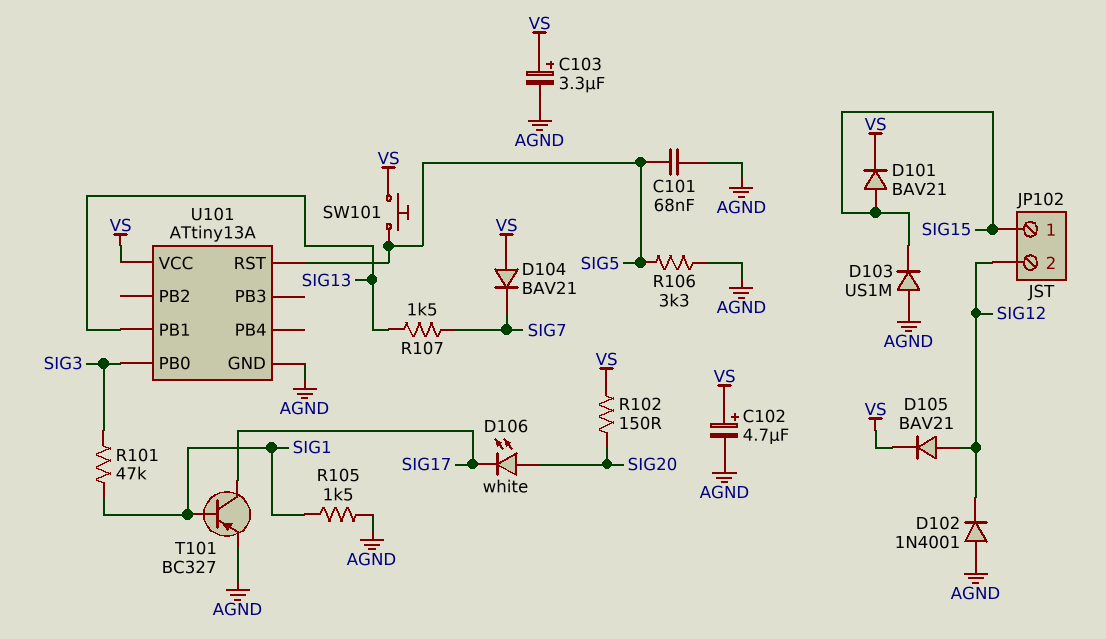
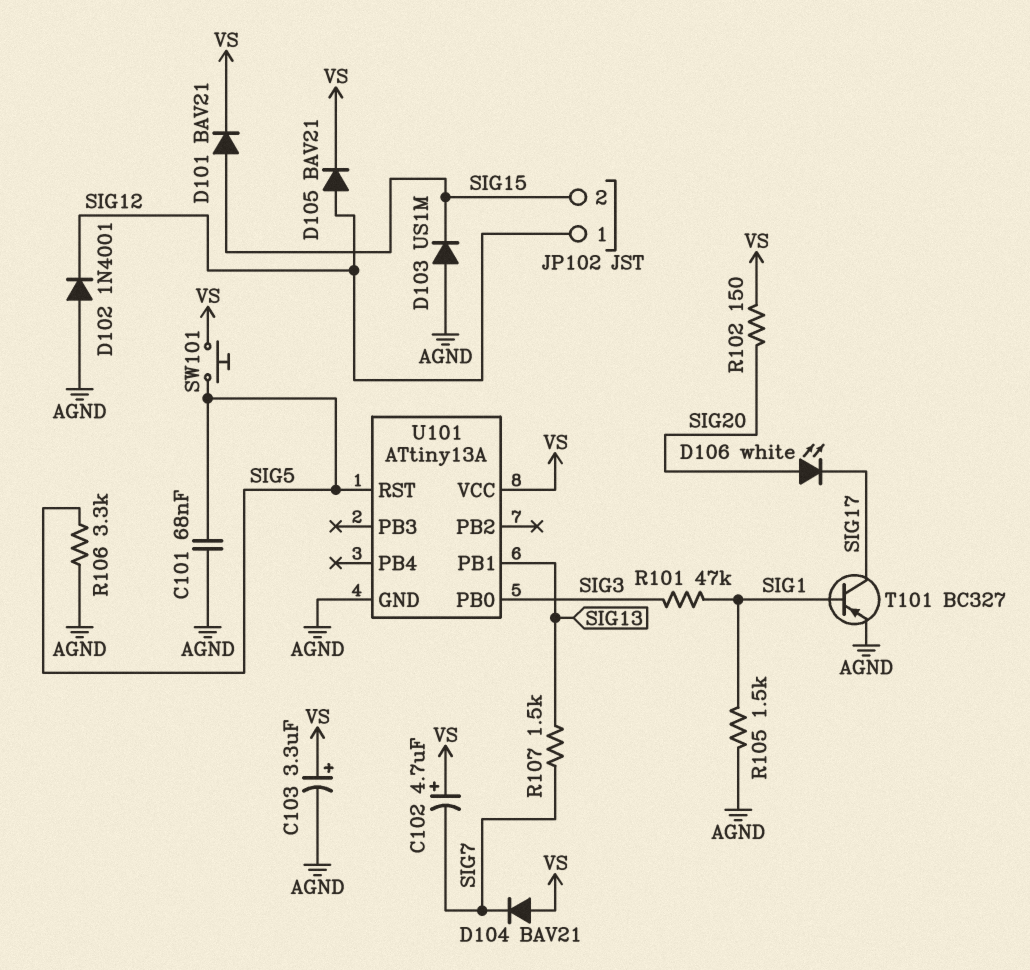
C102: 4.7uF (plus VS, minus AGND) -> 4.7uF (plus VS, minus SIG7)
JP102 pin 1: SIG15 -> SIG12
JP102 pin 2: SIG12 -> SIG15

